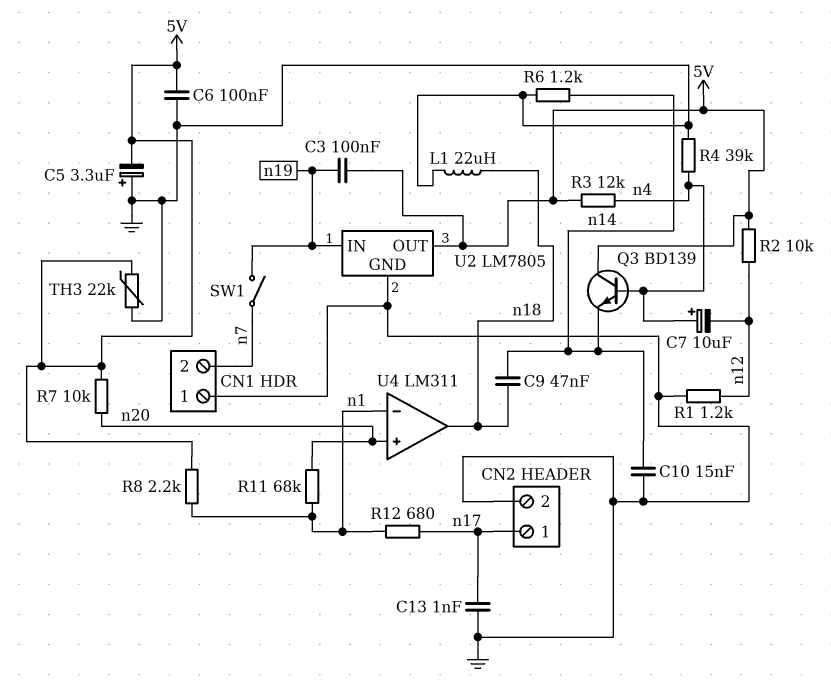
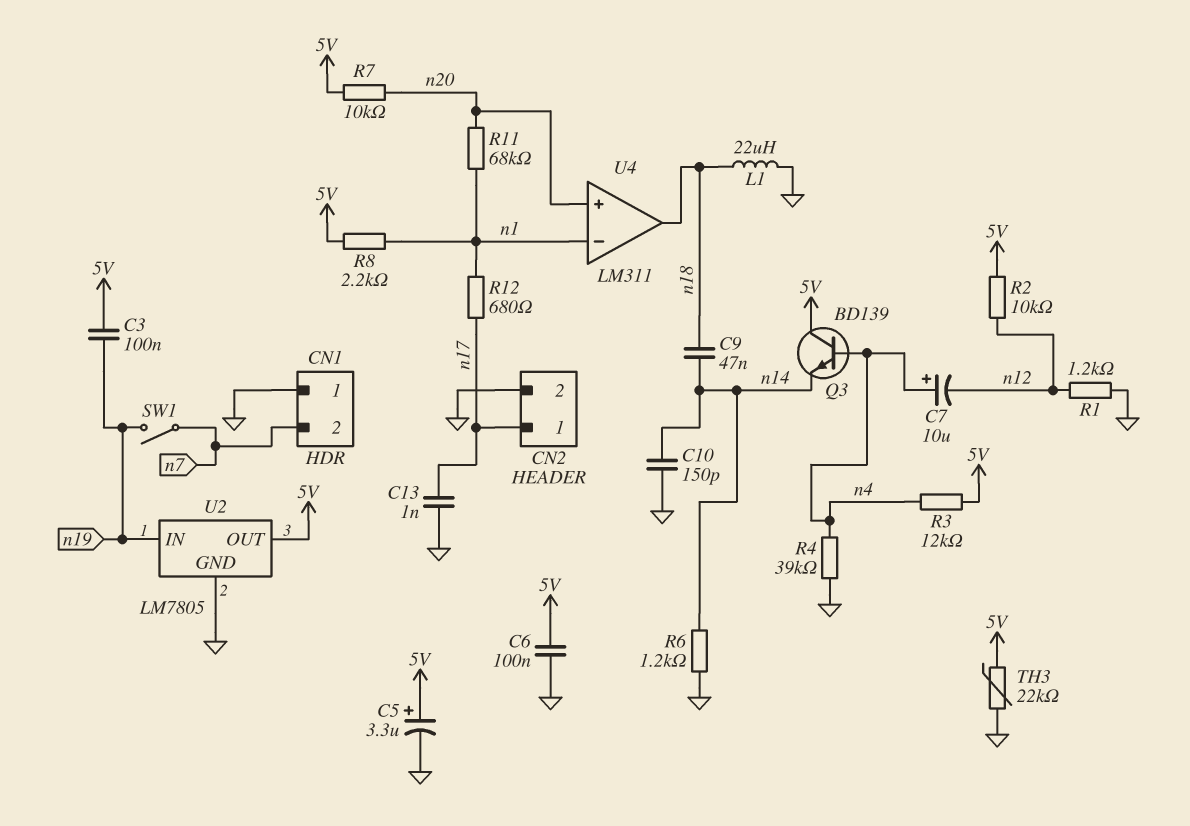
C5: 3.3uF (plus GND, minus 5V) -> 3.3uF (plus 5V, minus GND)
C10: 15nF (GND, n14) -> 150pF (GND, n14)

